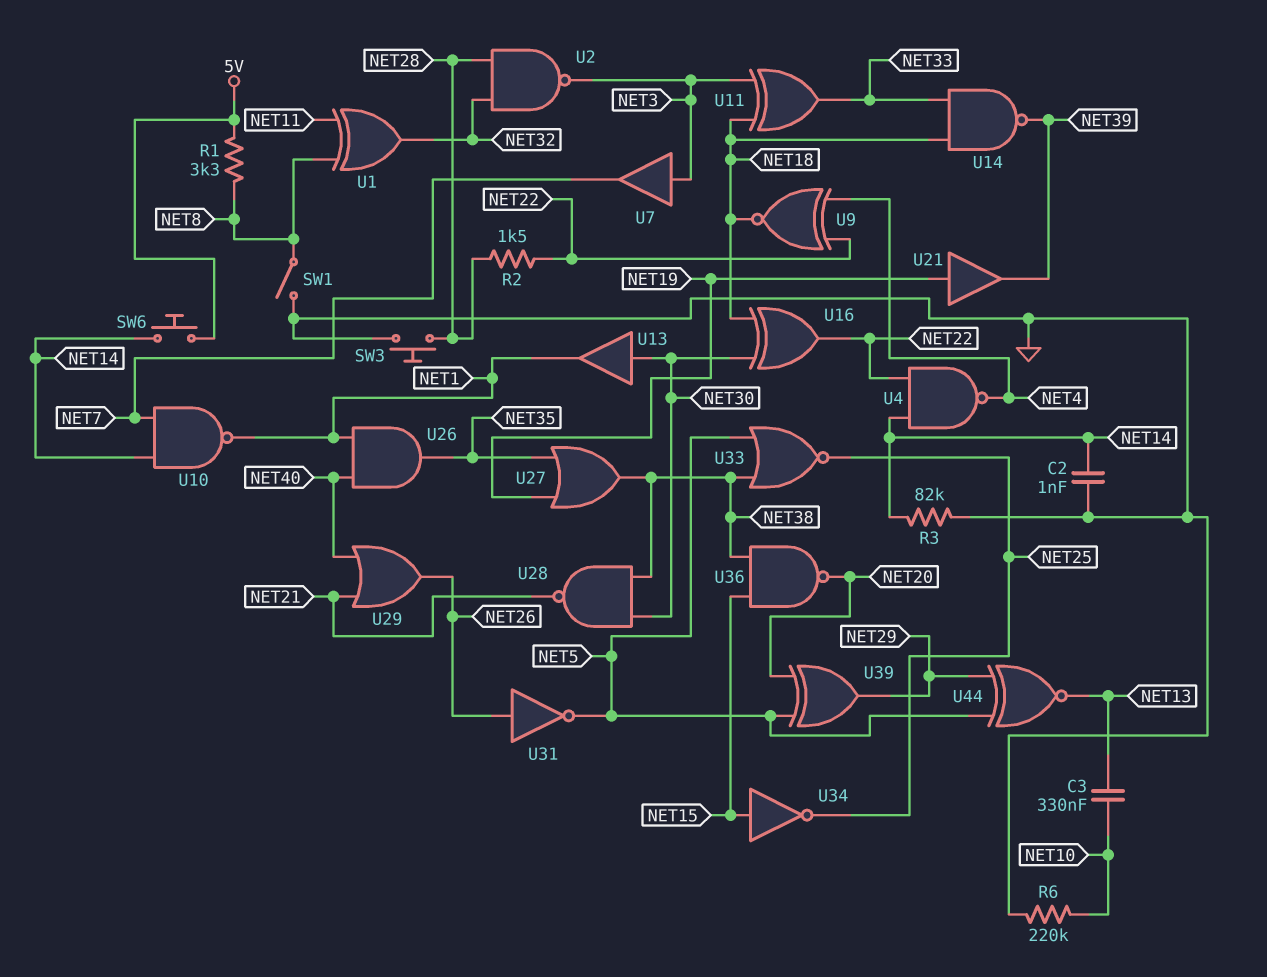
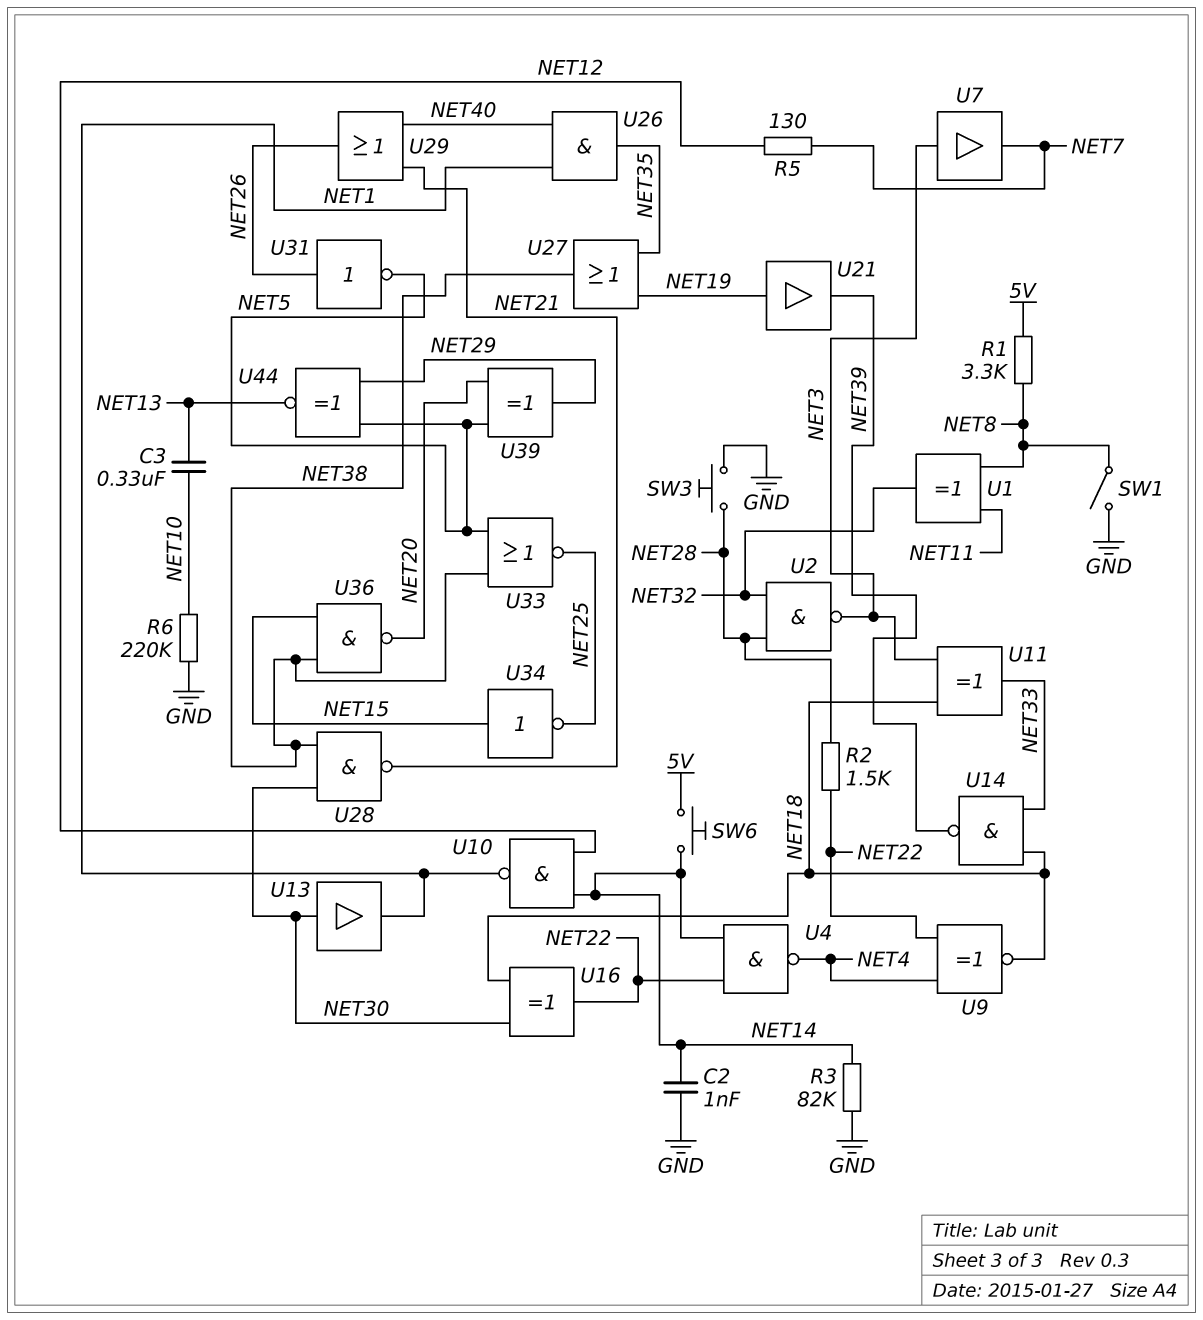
R5: none -> 130 (NET7, NET12)
U10: NAND (in NET7, in NET14, out NET1) -> NAND (in NET12, in NET14, out NET1)

